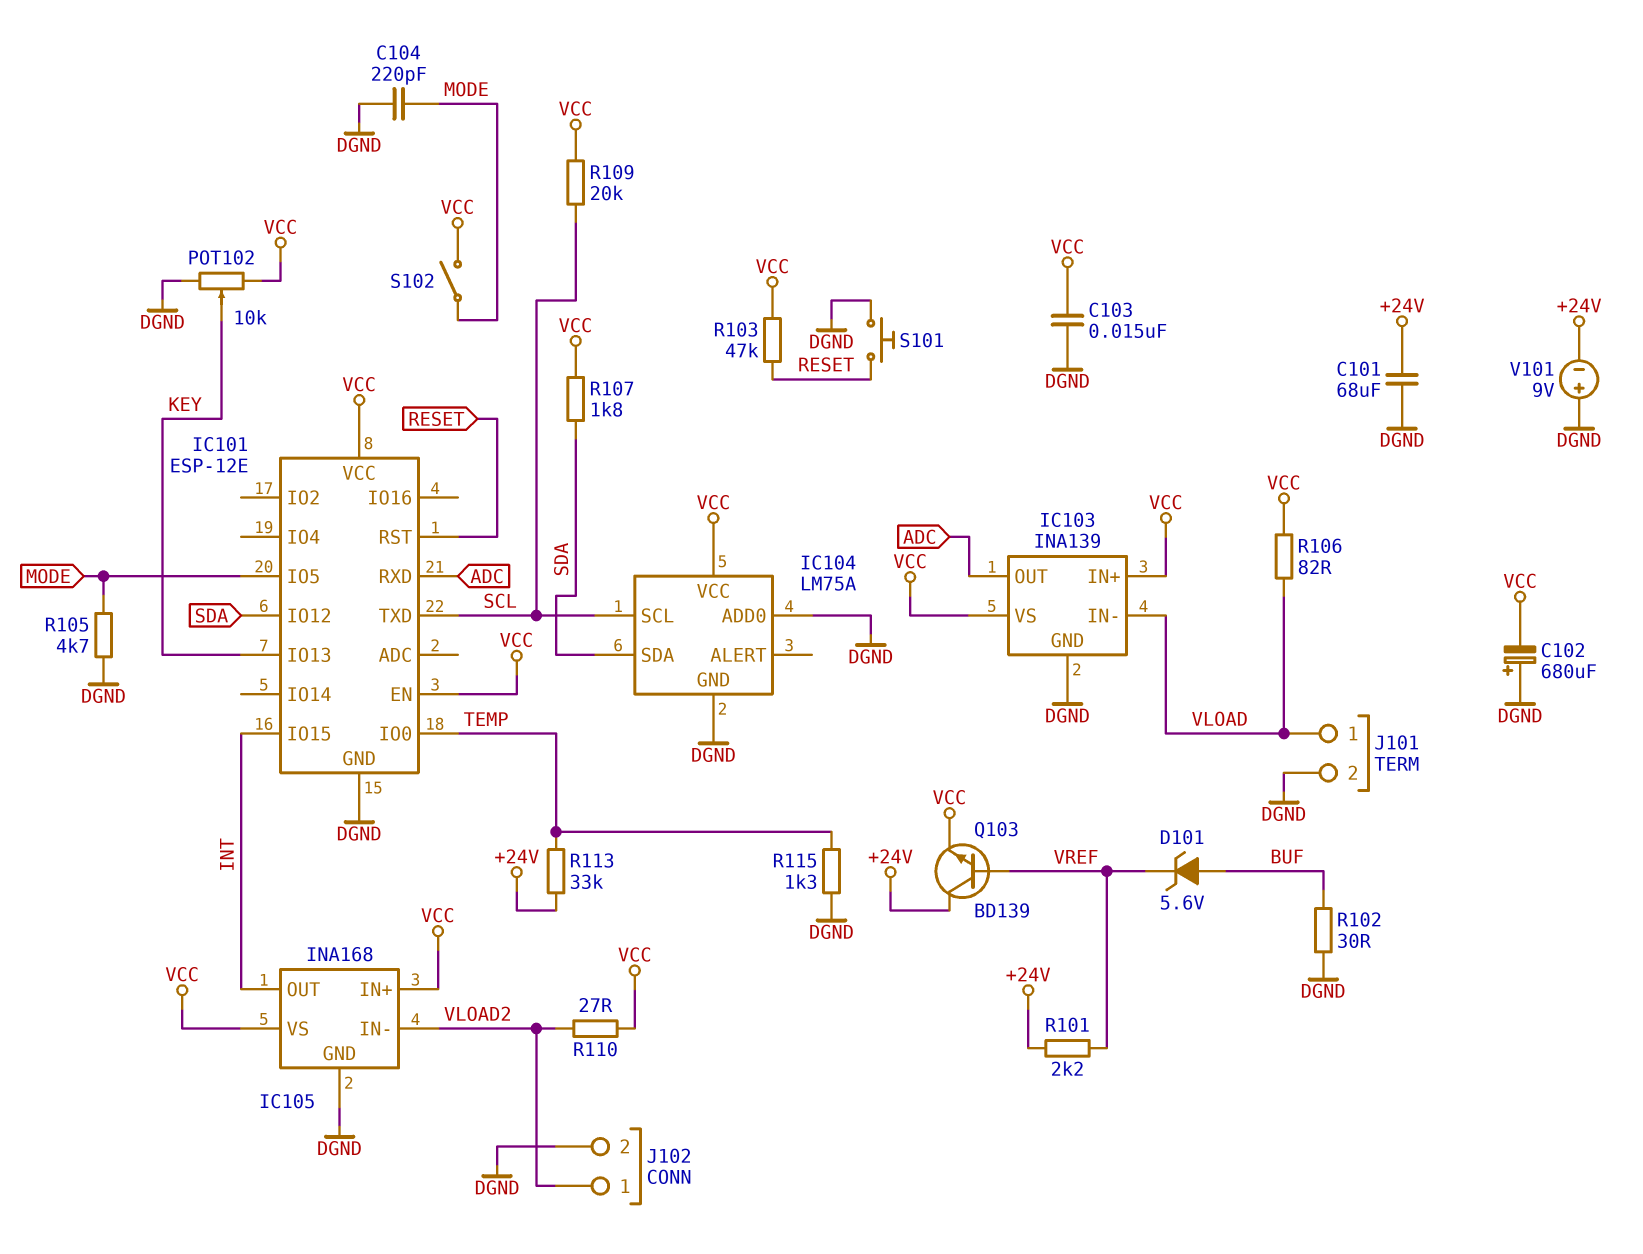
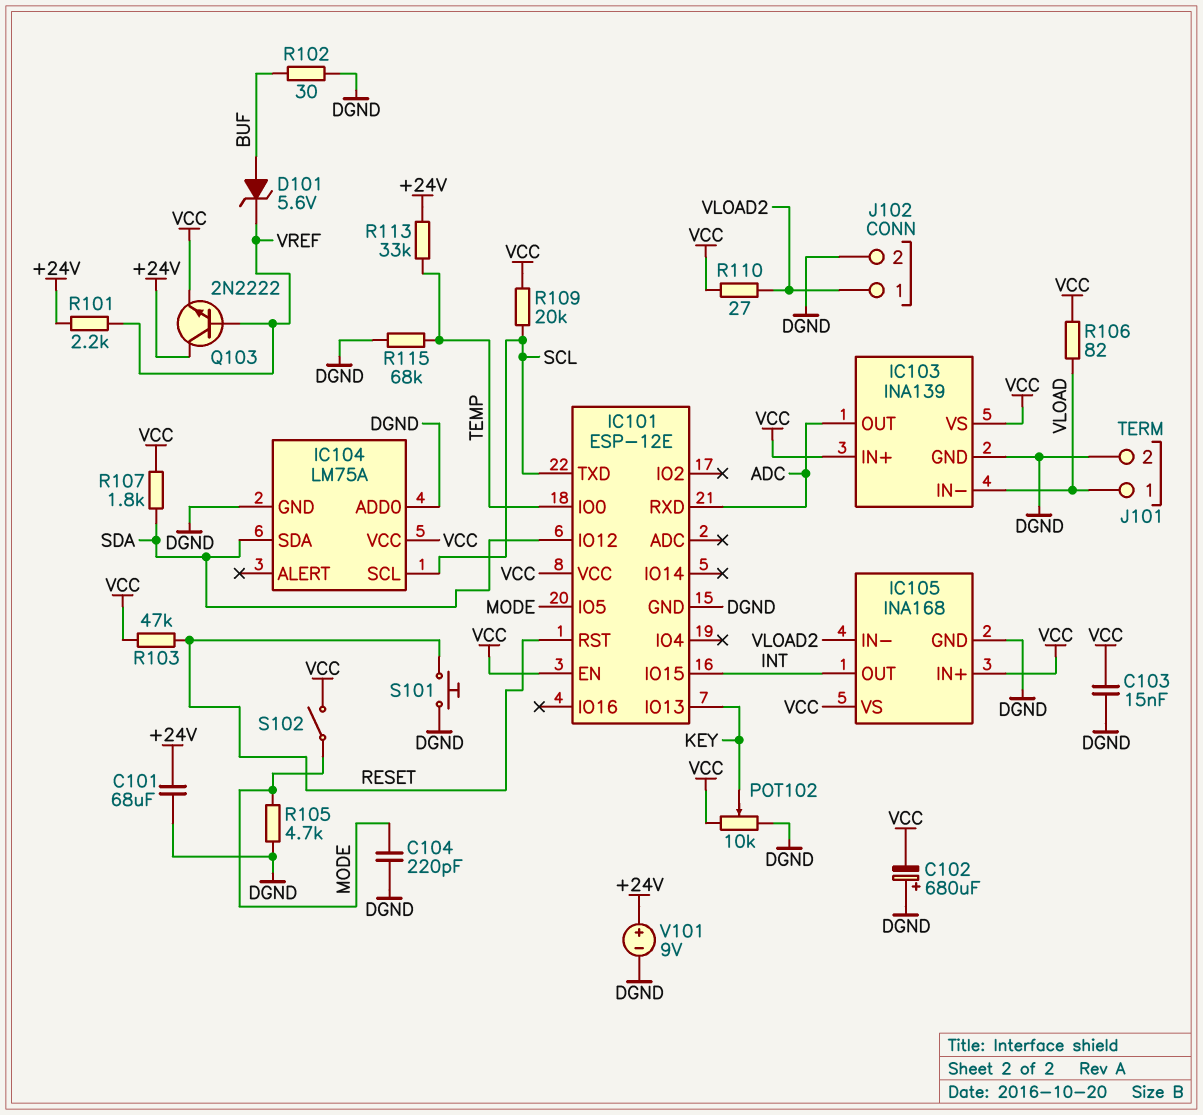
Q103: NPN BD139 (B VREF, C +24V, E VCC) -> NPN 2N2222 (B VREF, C +24V, E VCC)
R115: 1.3k (DGND, TEMP) -> 68k (DGND, TEMP)
V101: 9V (plus DGND, minus +24V) -> 9V (plus +24V, minus DGND)

